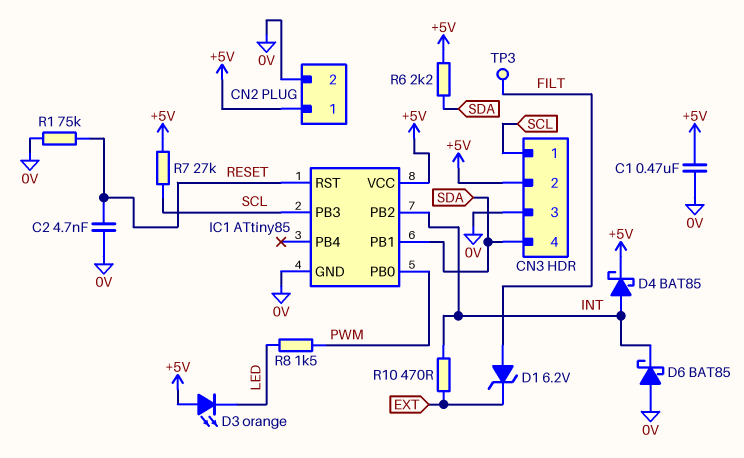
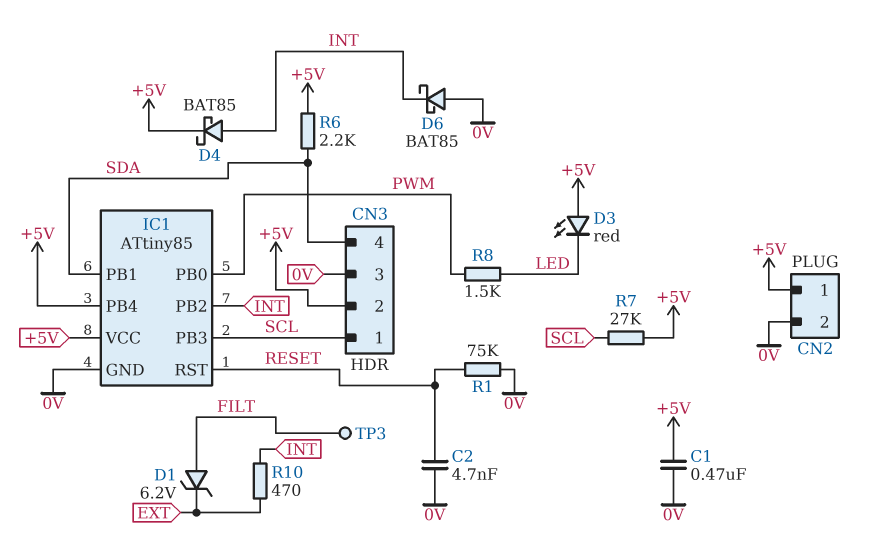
D3: LED orange (A +5V, K LED) -> LED red (A +5V, K LED)
IC1 pin PB4: none -> +5V

